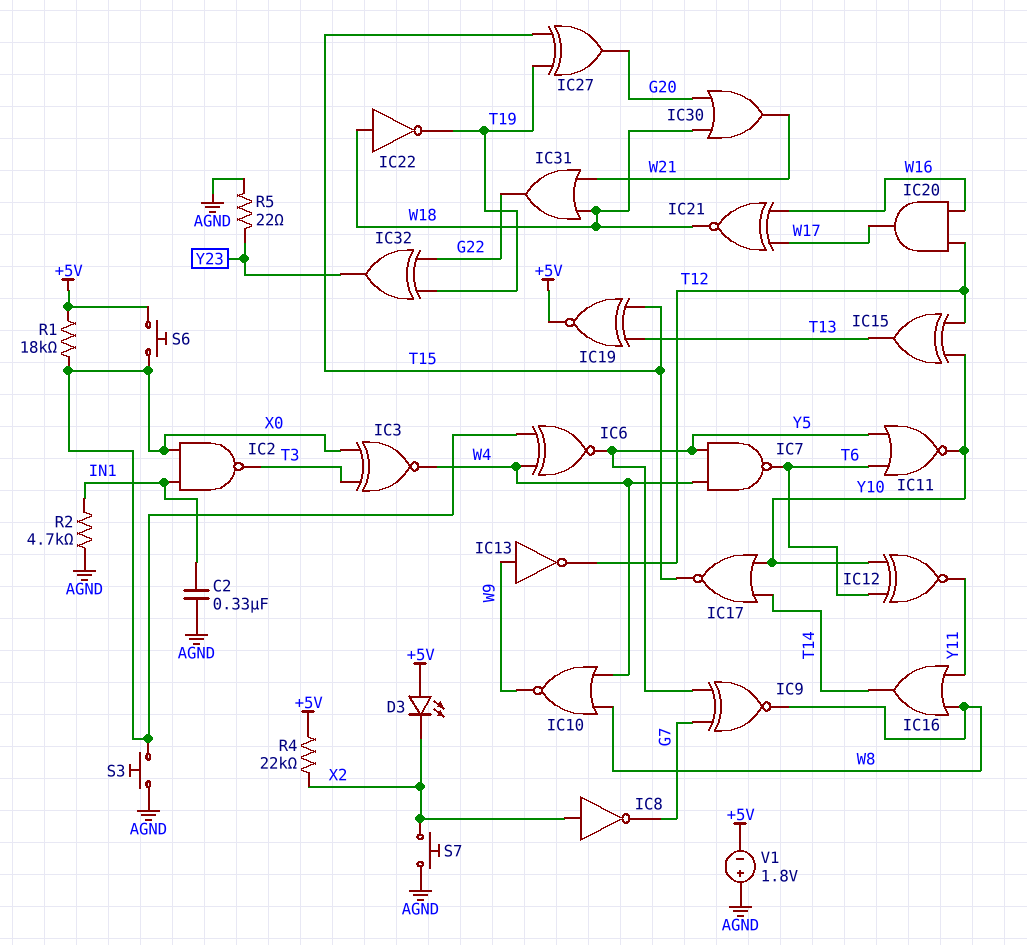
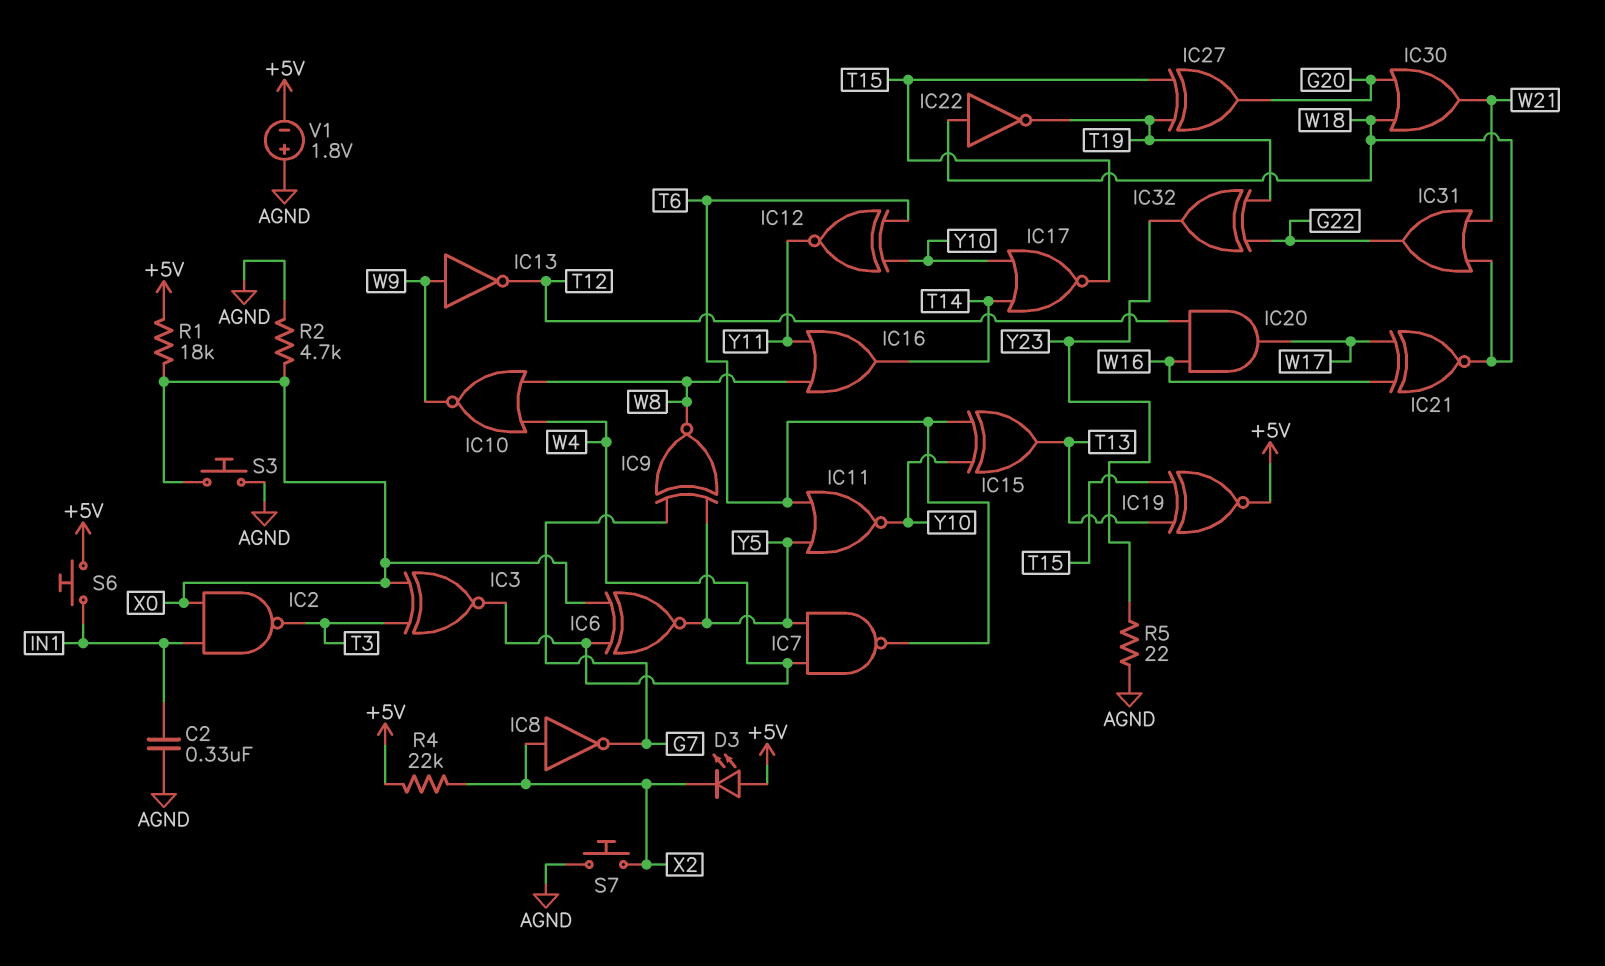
IC15: XOR (in T12, in Y10, out T13) -> XOR (in T6, in Y10, out T13)
R2: 4.7k (AGND, IN1) -> 4.7k (AGND, X0)
S6: button (+5V, X0) -> button (+5V, IN1)

